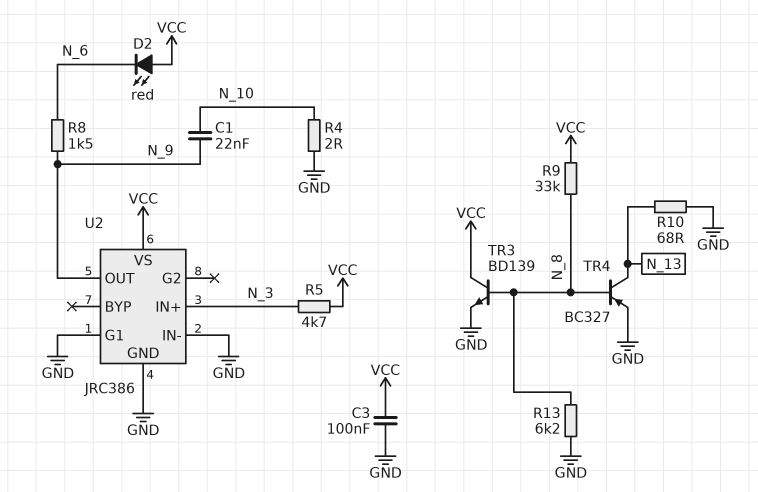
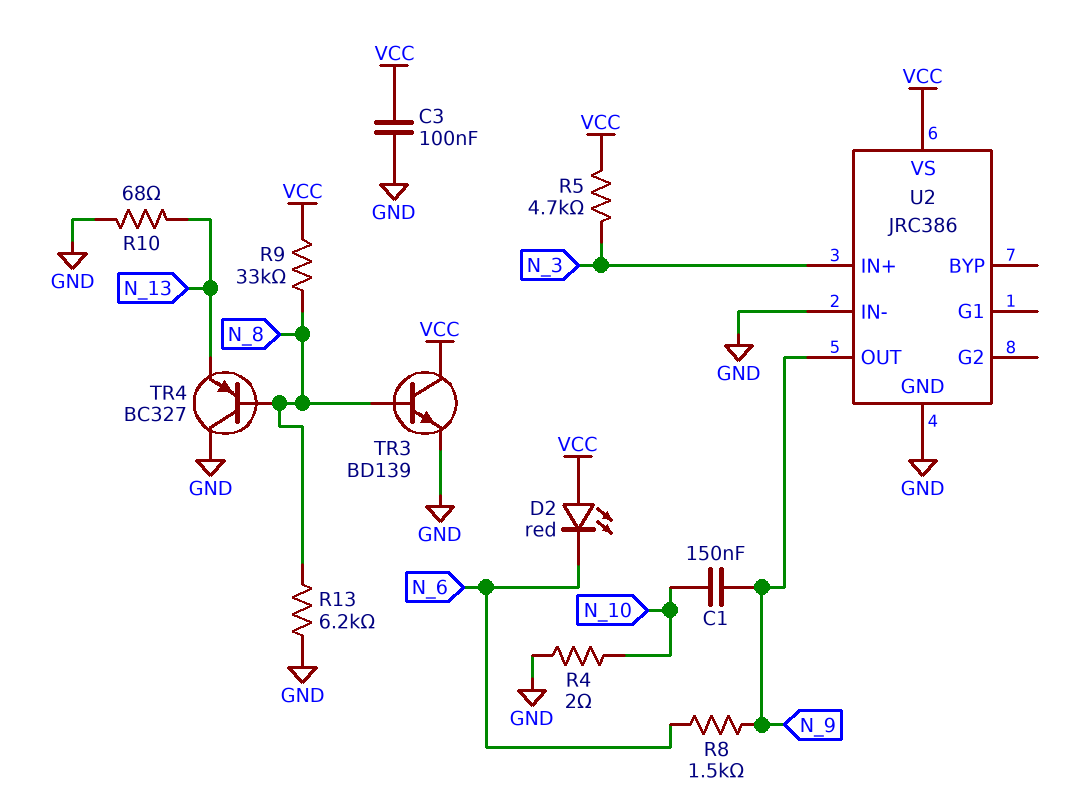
C1: 22nF (N_9, N_10) -> 150nF (N_9, N_10)
TR4: PNP BC327 (B N_8, C N_13, E GND) -> PNP BC327 (B N_8, C GND, E N_13)
U2 pin G1: GND -> none

